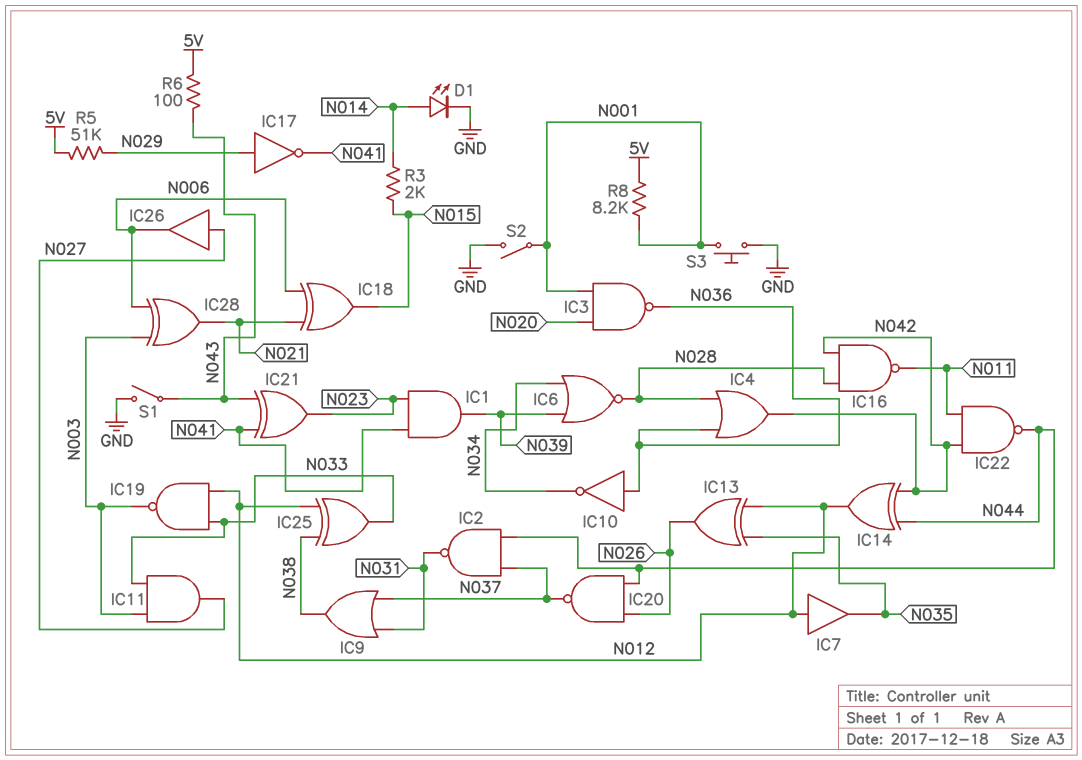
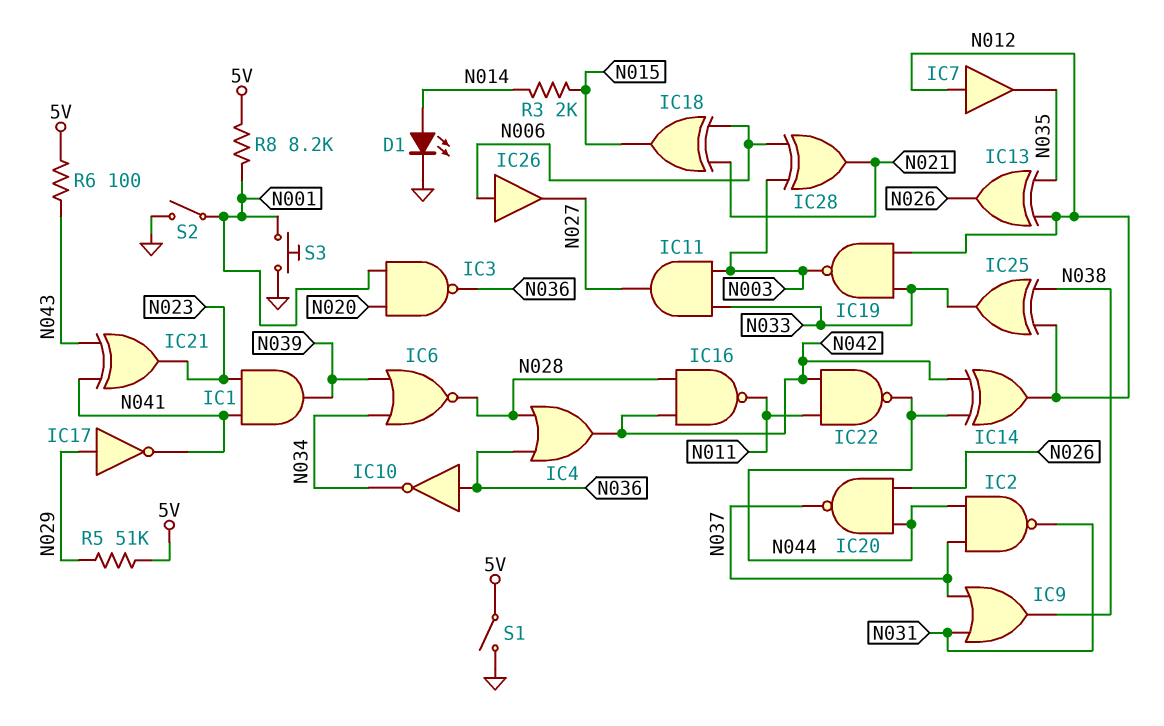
IC26: buffer (in N027, out N006) -> buffer (in N006, out N027)
S1: switch (GND, N043) -> switch (5V, GND)

